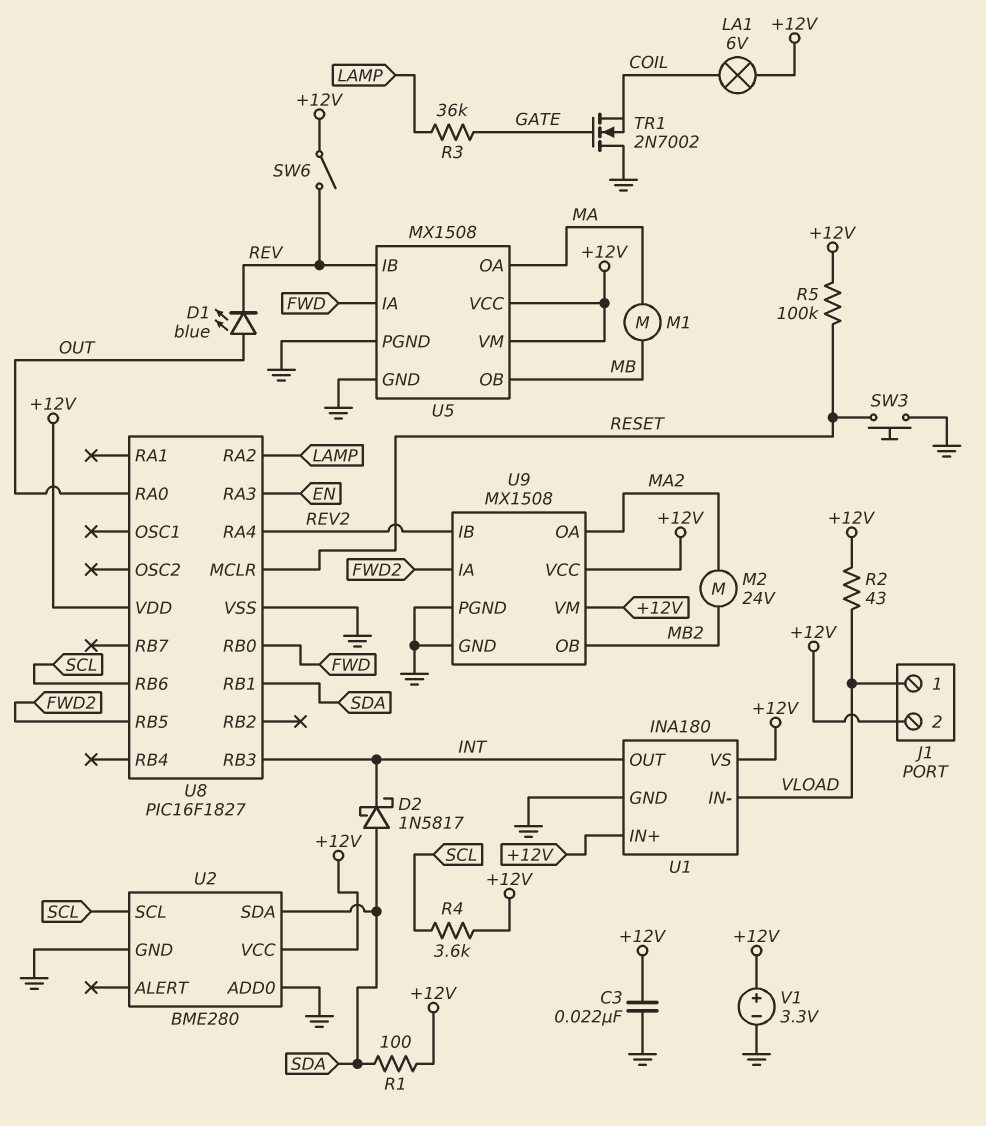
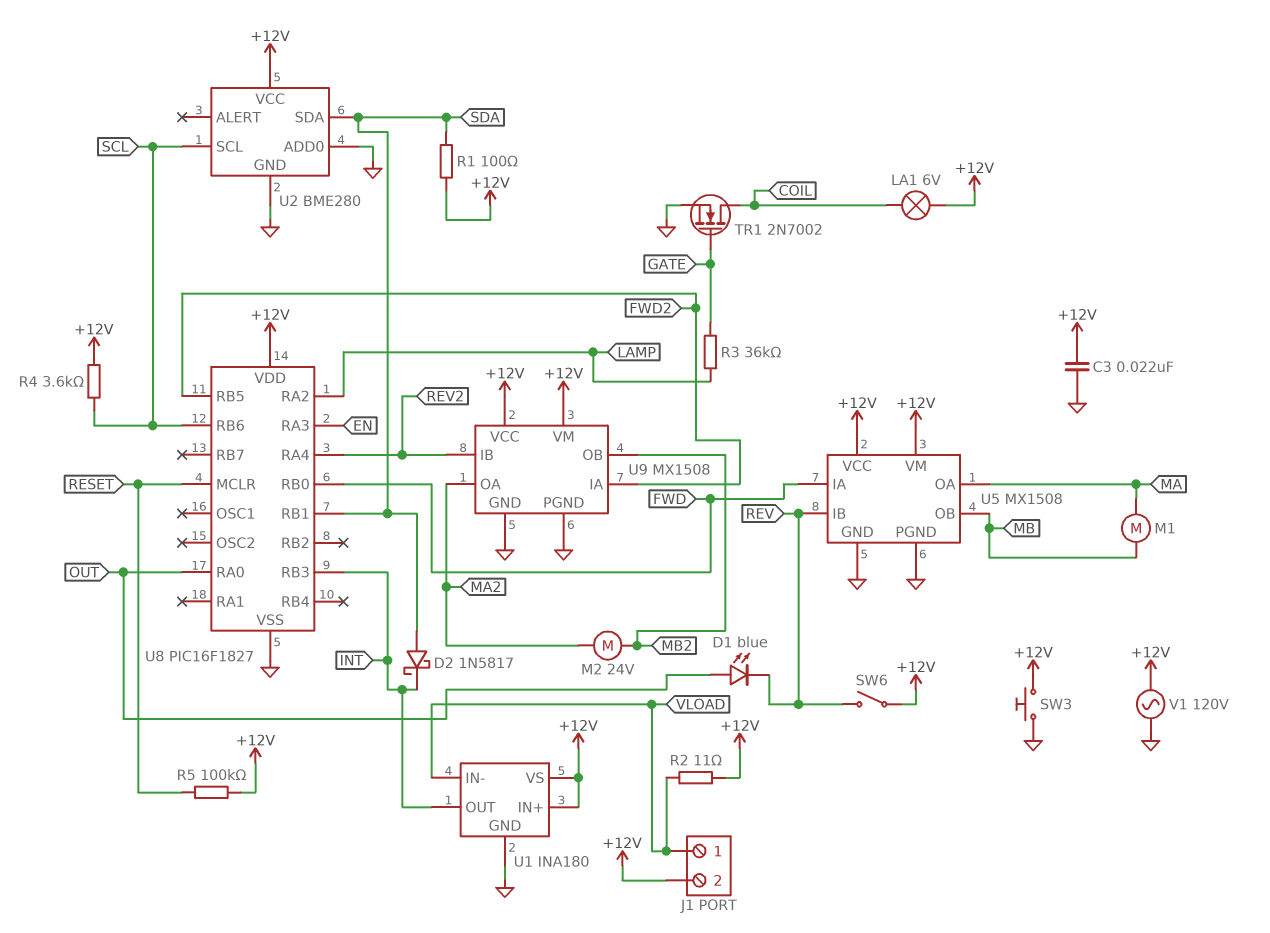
R2: 43 (+12V, VLOAD) -> 11 (+12V, VLOAD)
SW3: button (GND, RESET) -> button (+12V, GND)
TR1: NMOS 2N7002 (G GATE, D GND, S COIL) -> NMOS 2N7002 (G GATE, D COIL, S GND)
V1: 3.3V (plus +12V, minus GND) -> AC 120V (+12V, GND)

